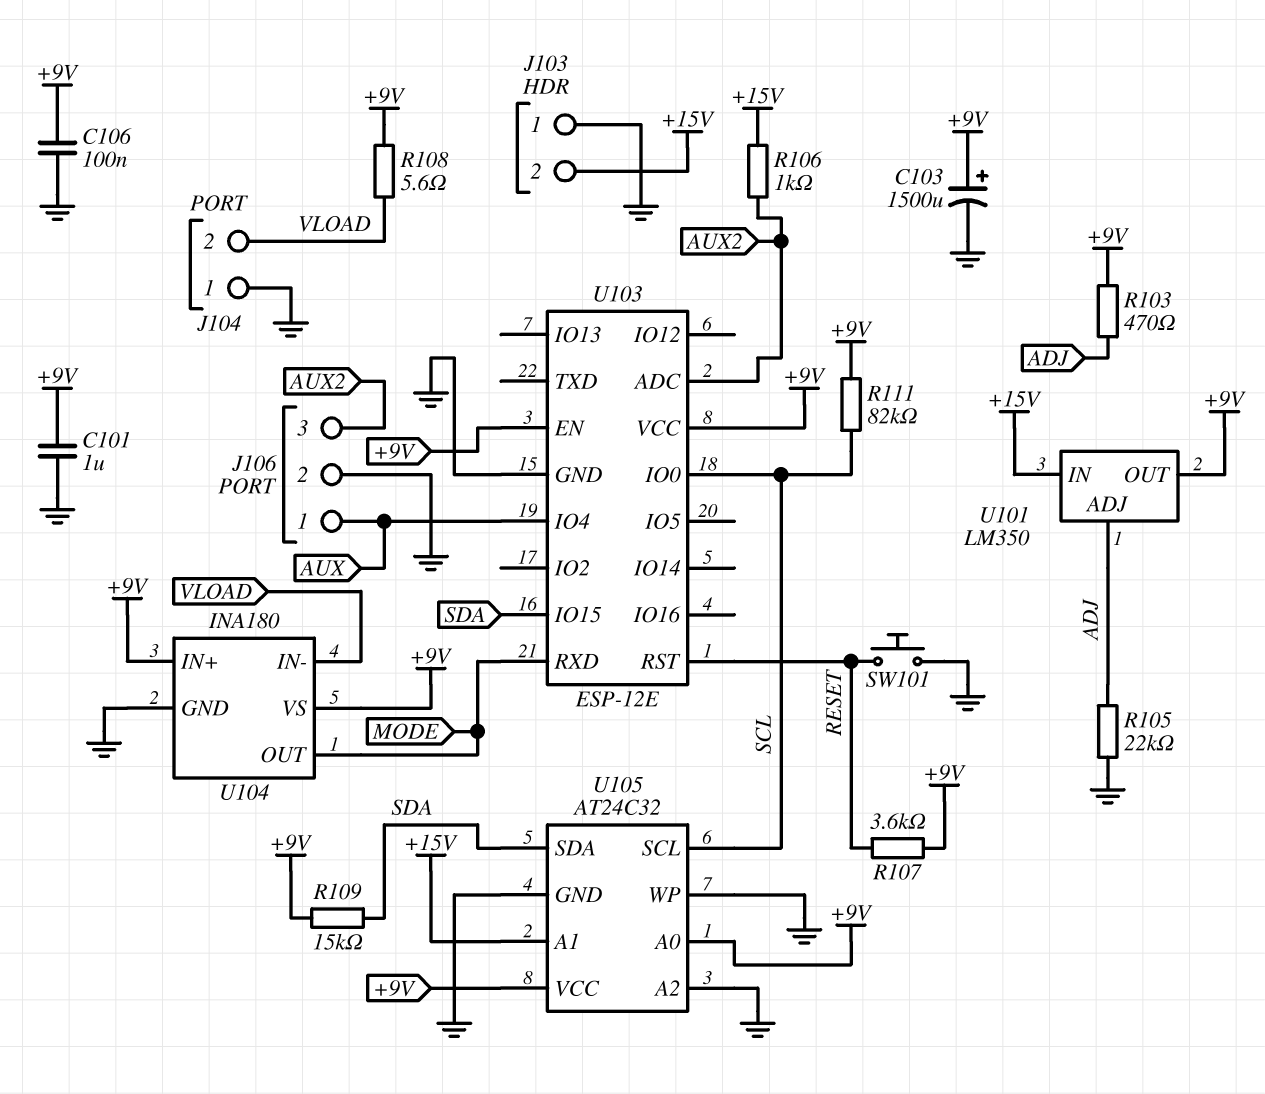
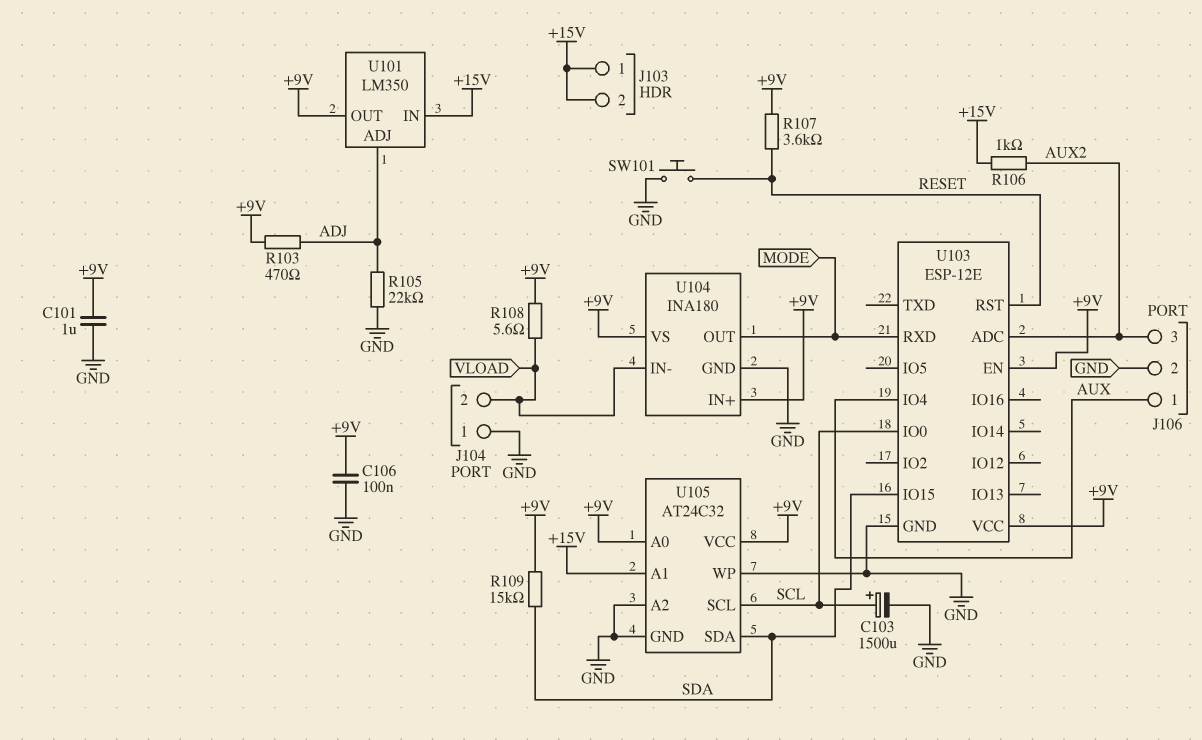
C103: 1500uF (plus +9V, minus GND) -> 1500uF (plus SCL, minus GND)
J103 pin 1: GND -> +15V
R111: 82k (+9V, SCL) -> none

